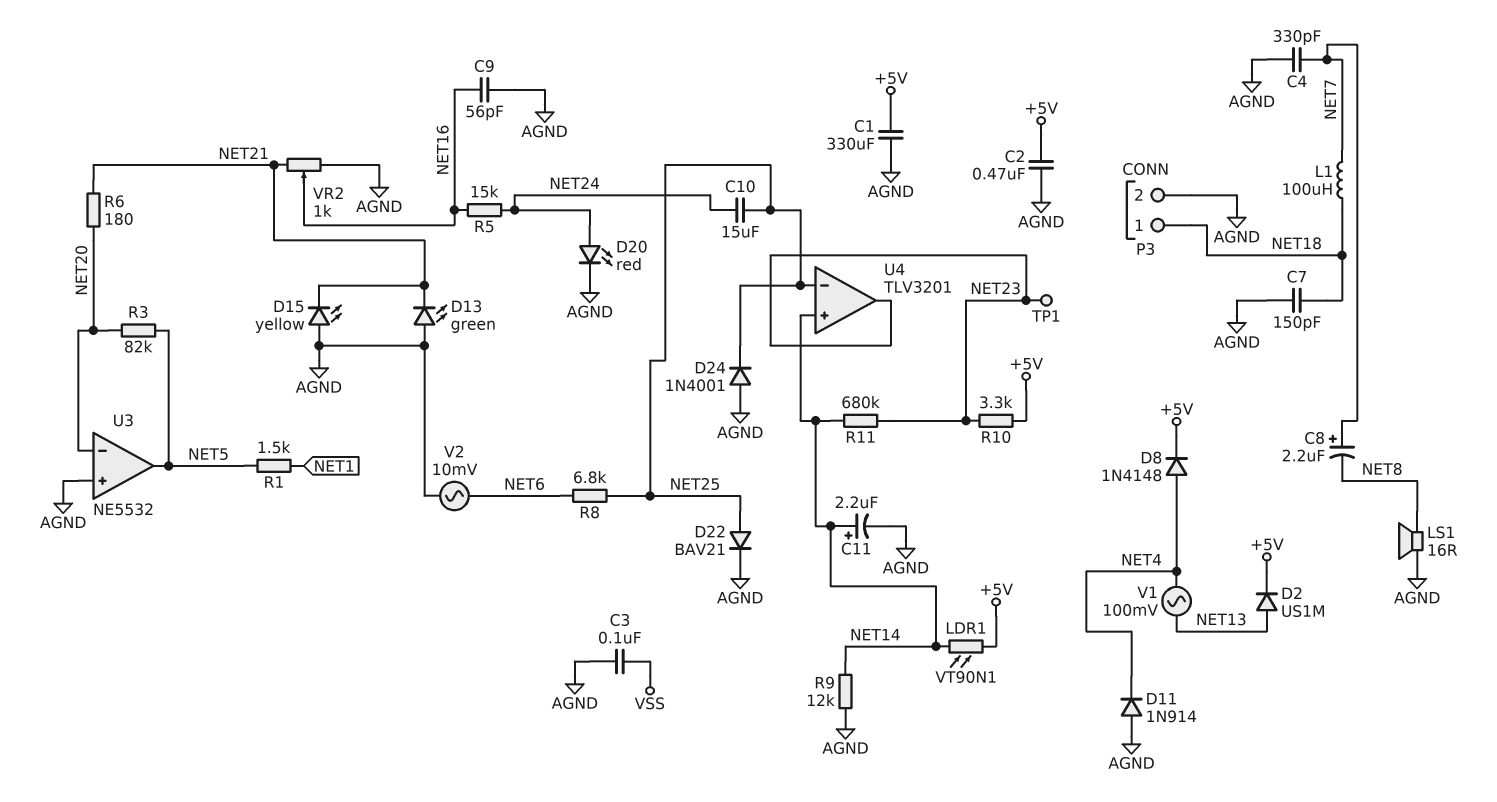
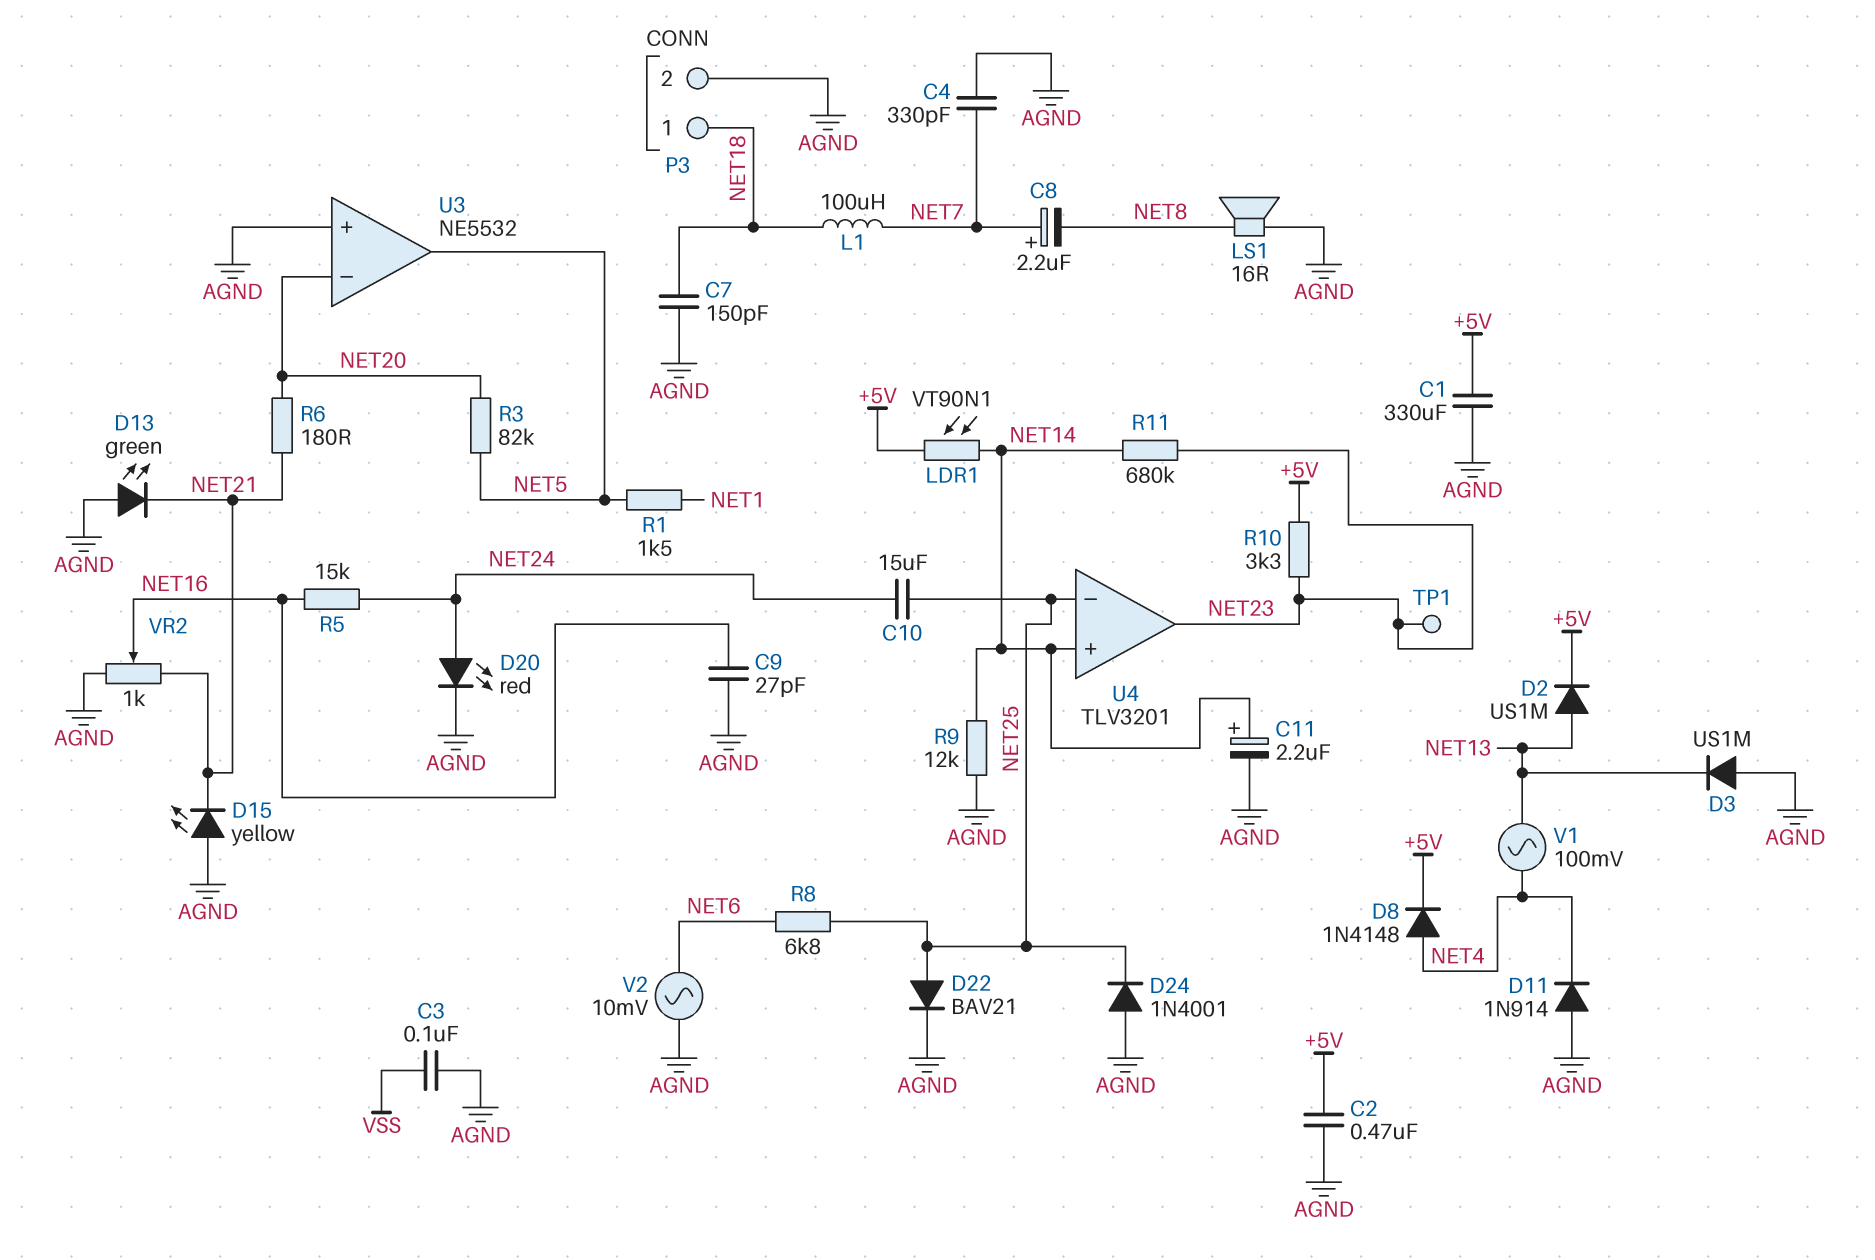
C9: 56pF (AGND, NET16) -> 27pF (AGND, NET16)
D3: none -> diode US1M (A AGND, K NET13)

